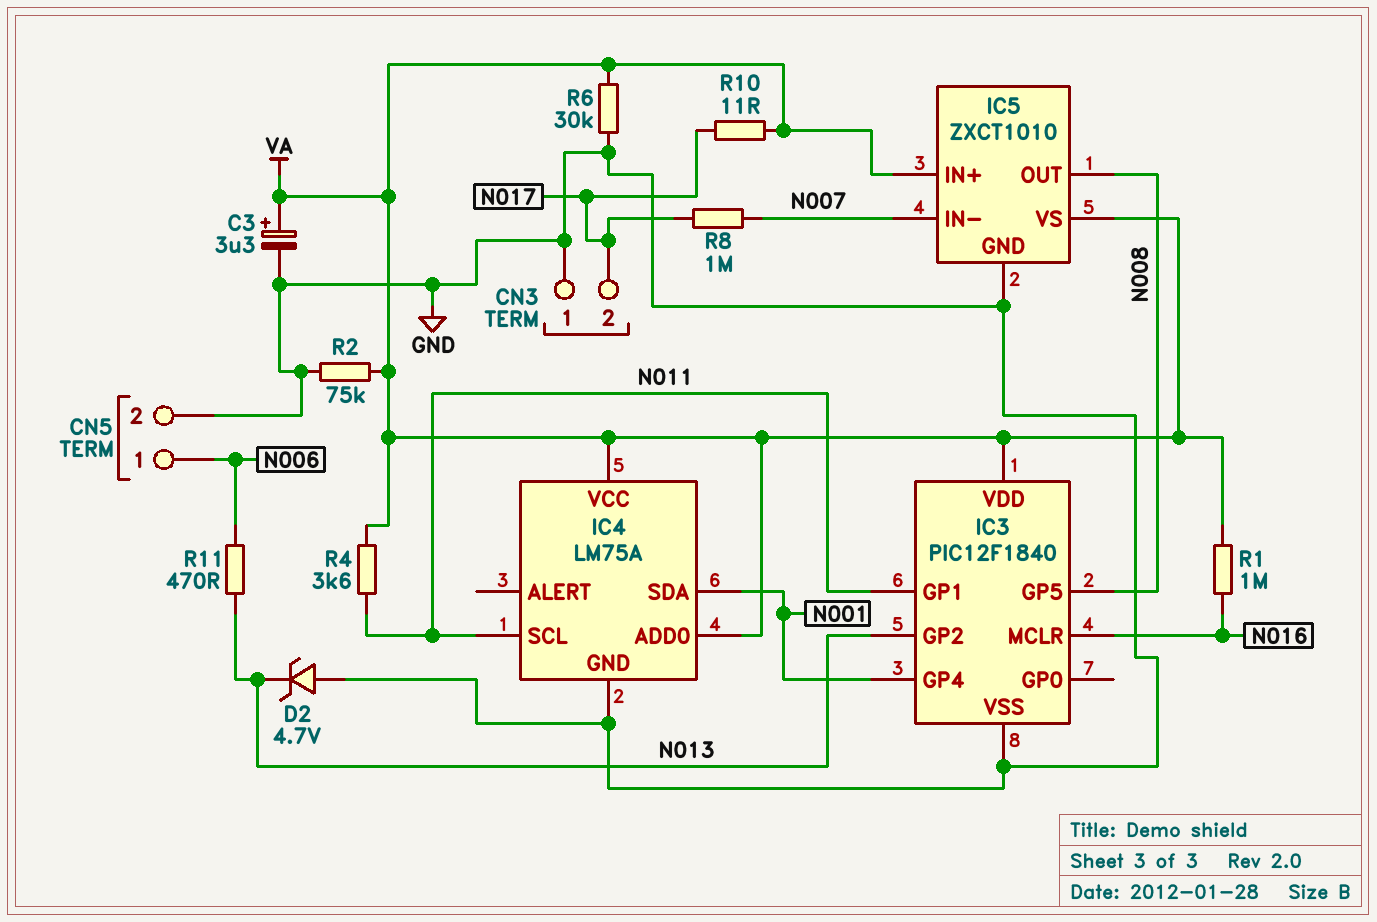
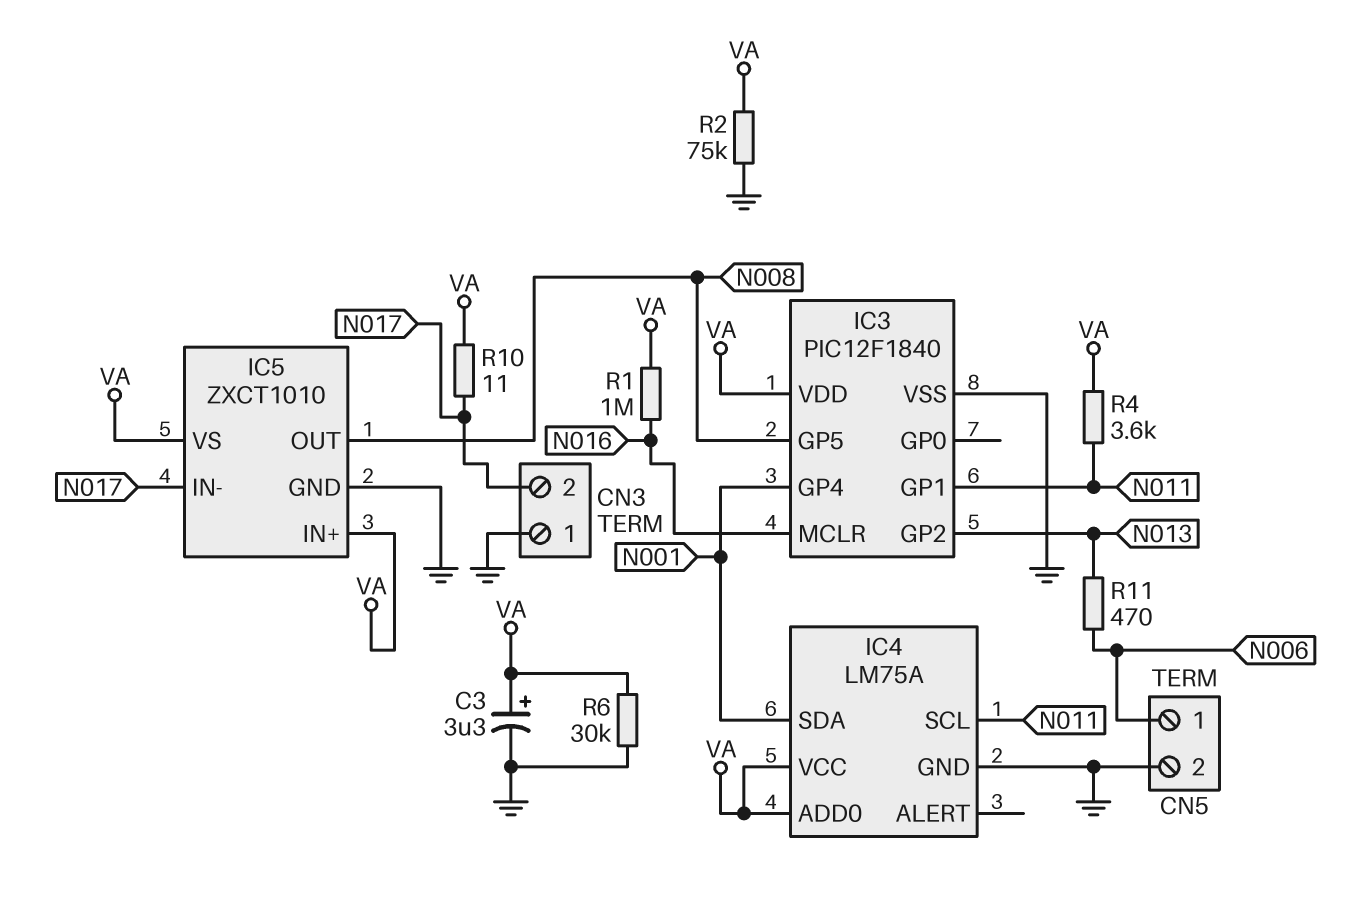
D2: zener 4.7V (A GND, K N013) -> none
IC5 pin IN-: N007 -> N017
R8: 1M (N007, N017) -> none

